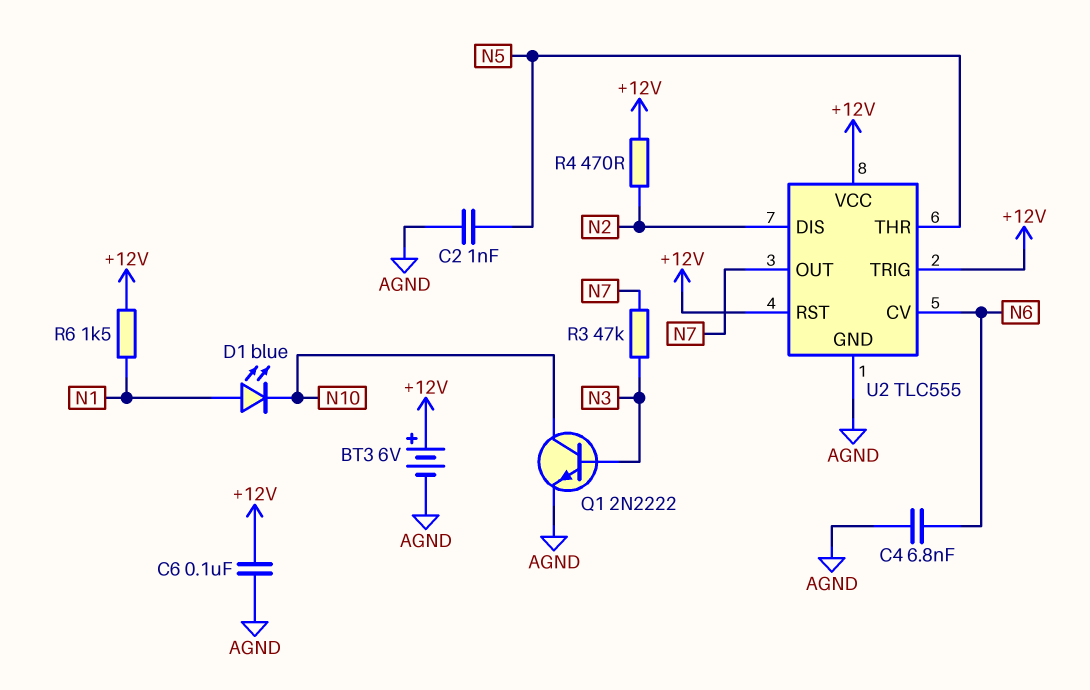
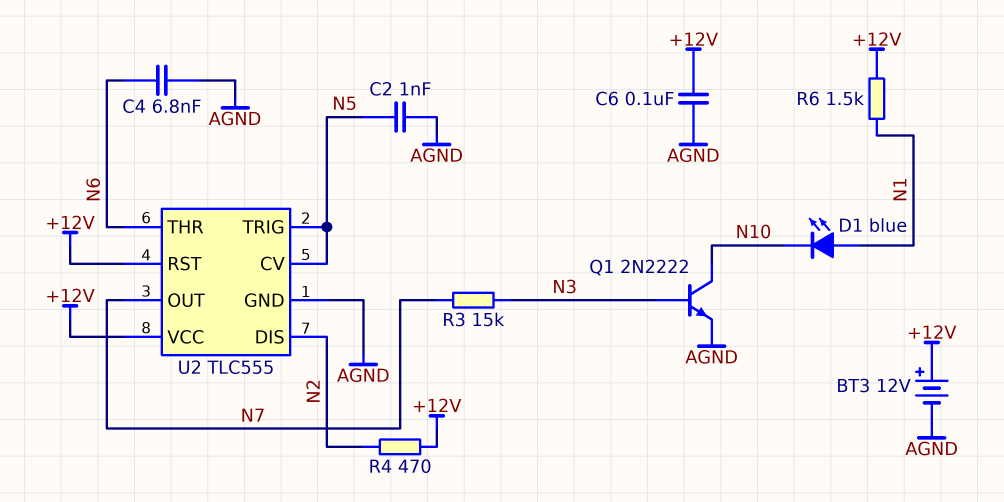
BT3: 6V (plus +12V, minus AGND) -> 12V (plus +12V, minus AGND)
R3: 47k (N3, N7) -> 15k (N3, N7)
U2 pin CV: N6 -> N5
U2 pin THR: N5 -> N6
U2 pin TRIG: +12V -> N5

